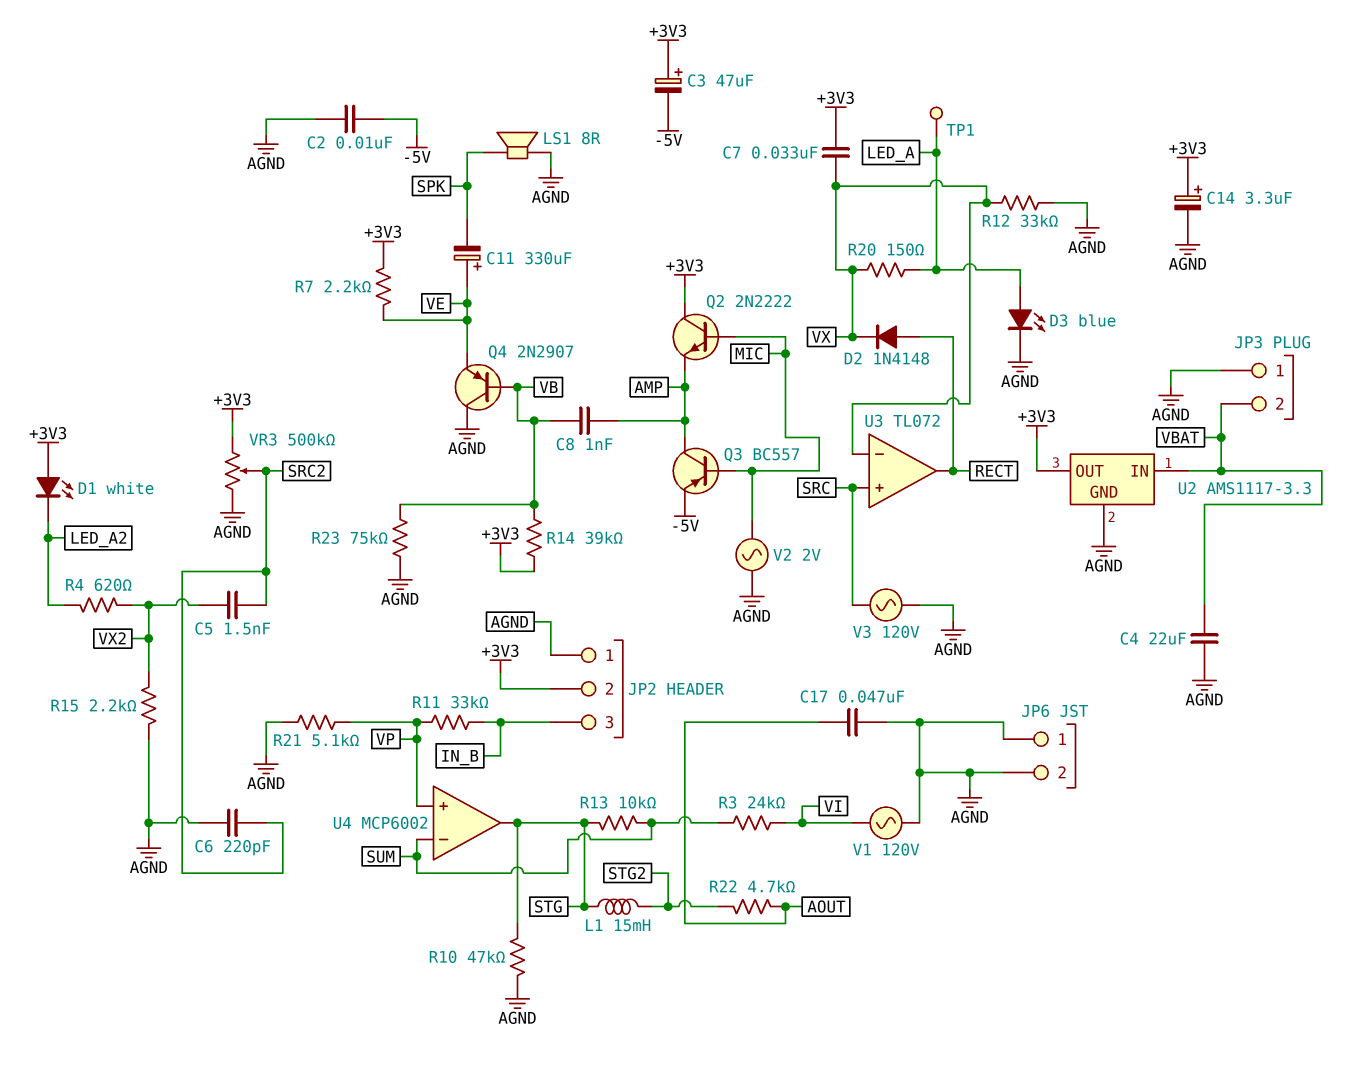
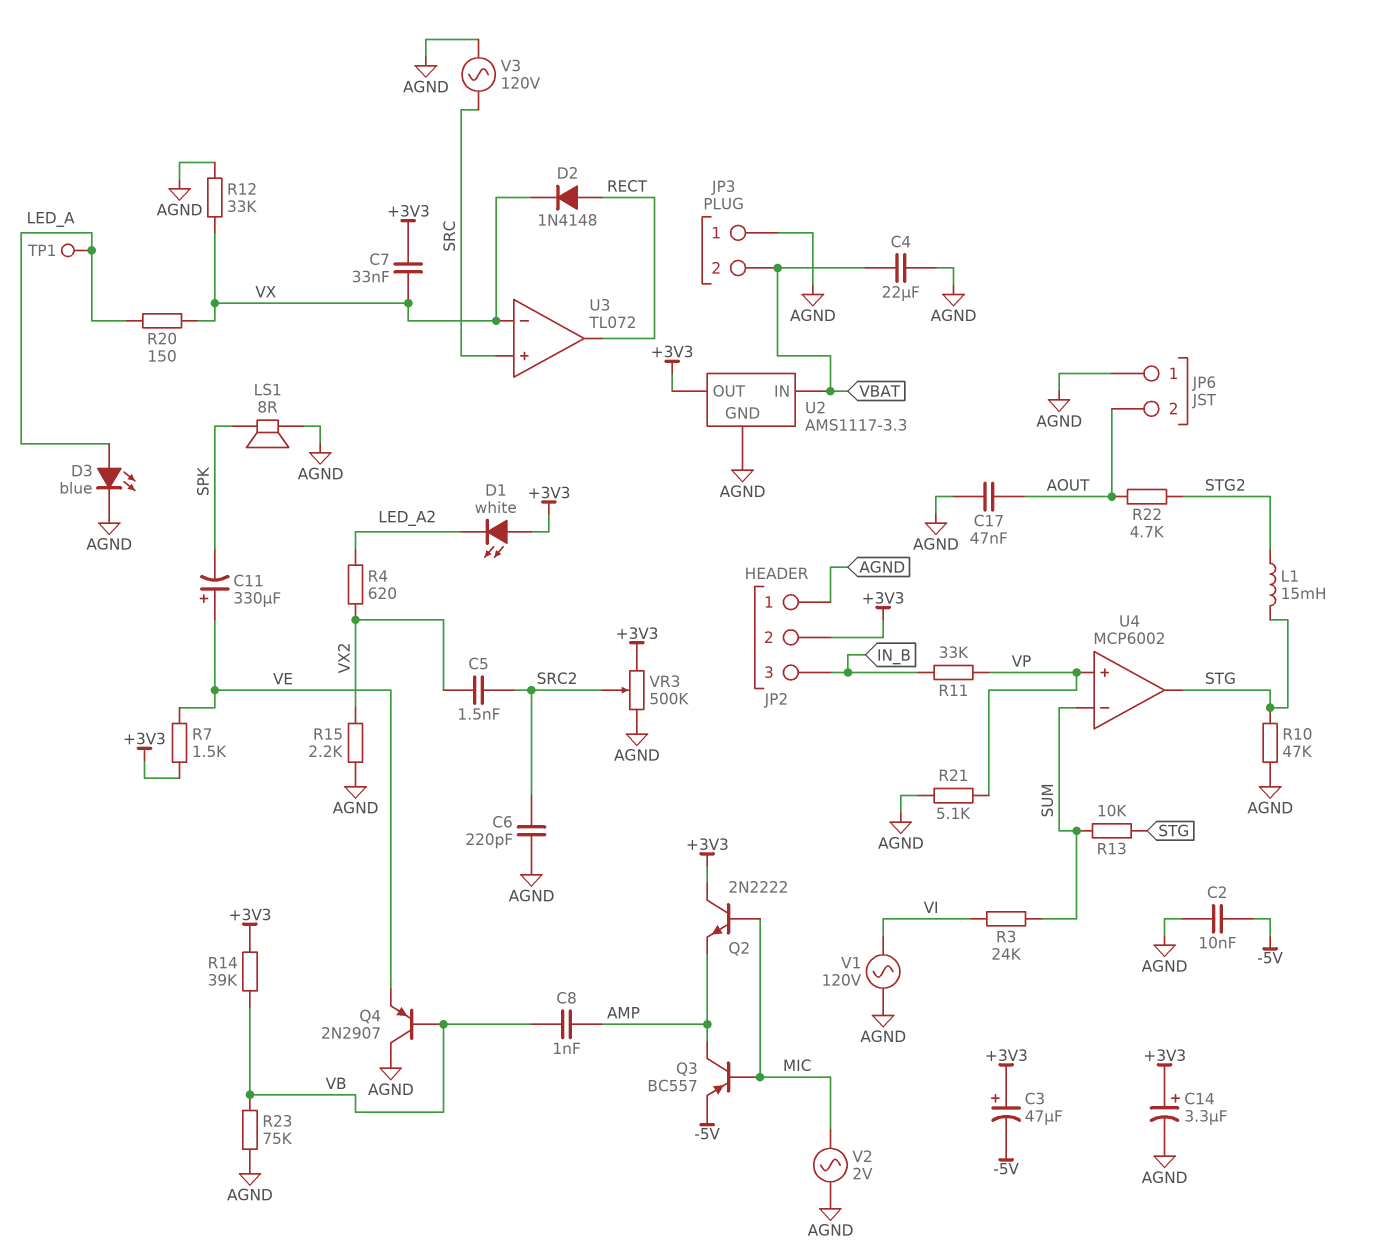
JP6 pin 2: AGND -> AOUT
R7: 2.2k (+3V3, VE) -> 1.5k (+3V3, VE)

